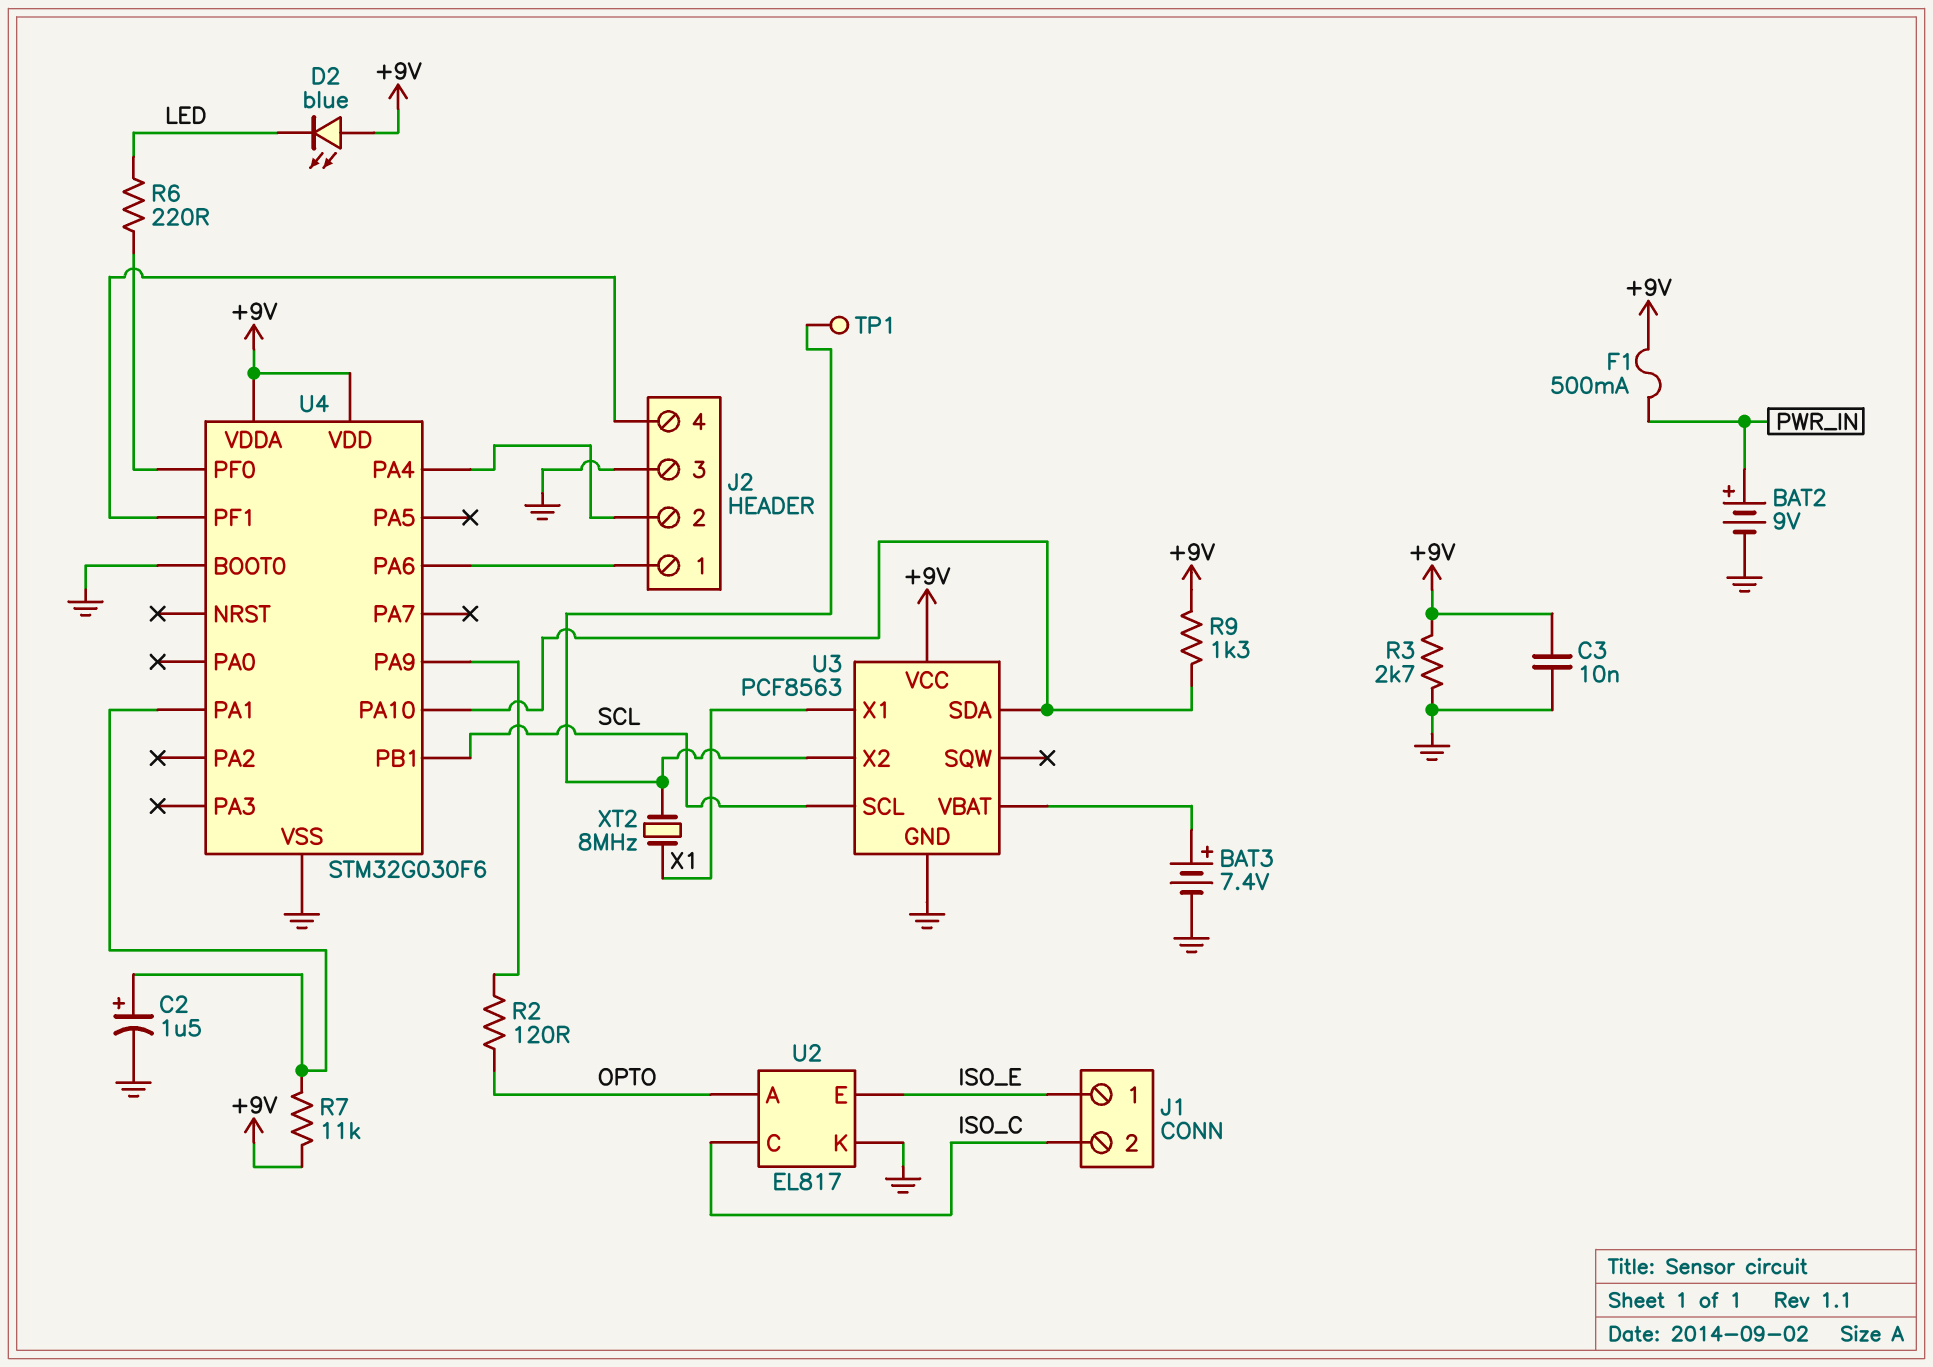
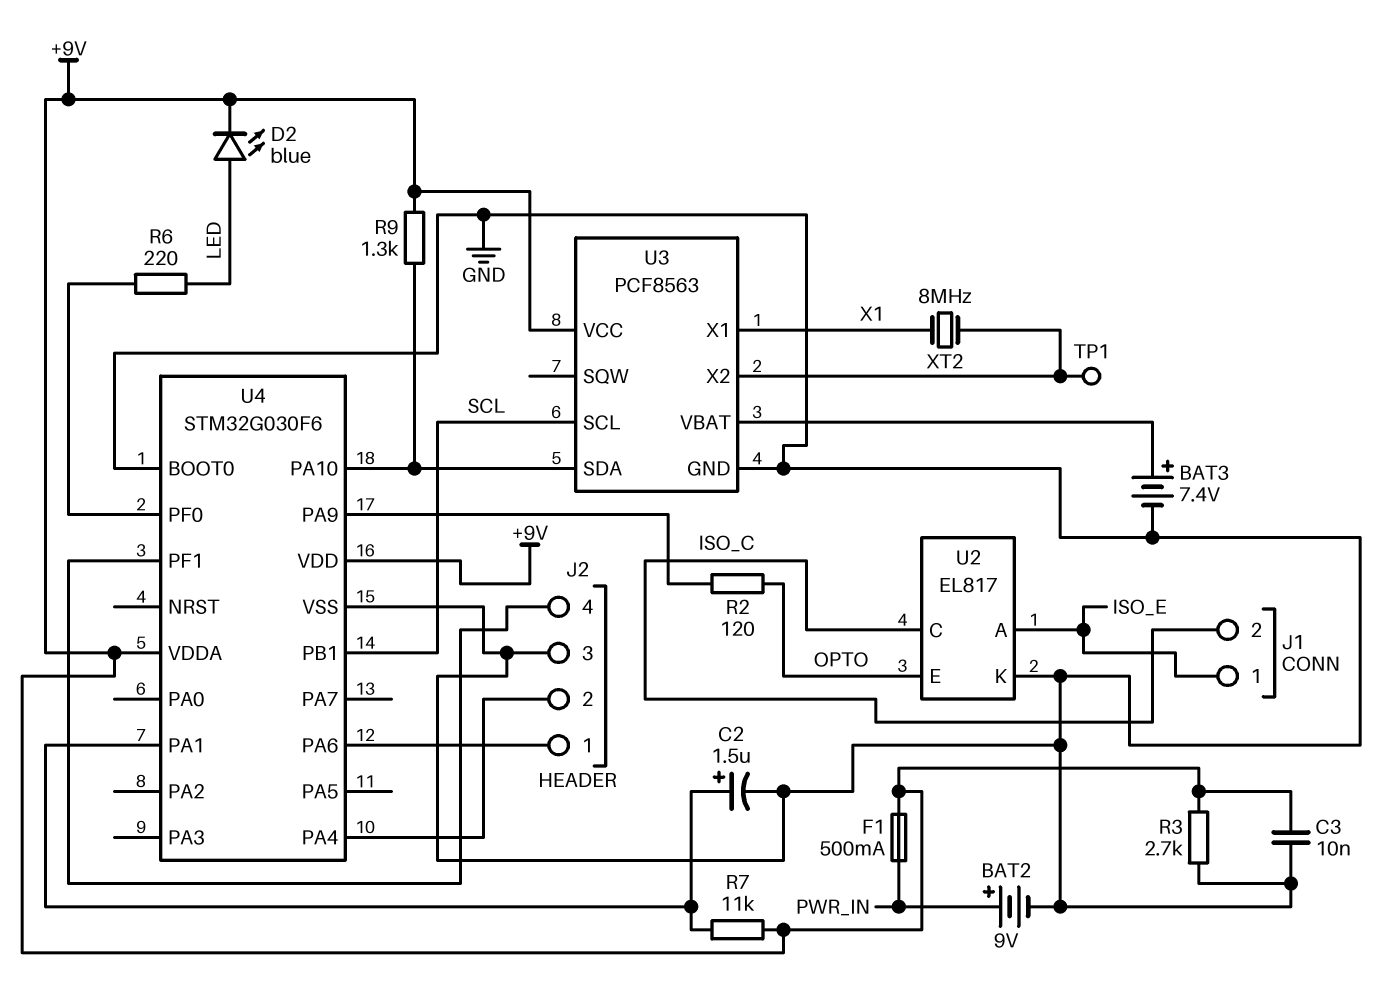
D2: LED blue (A +9V, K LED) -> LED blue (A LED, K +9V)
U2 pin A: OPTO -> ISO_E
U2 pin E: ISO_E -> OPTO

